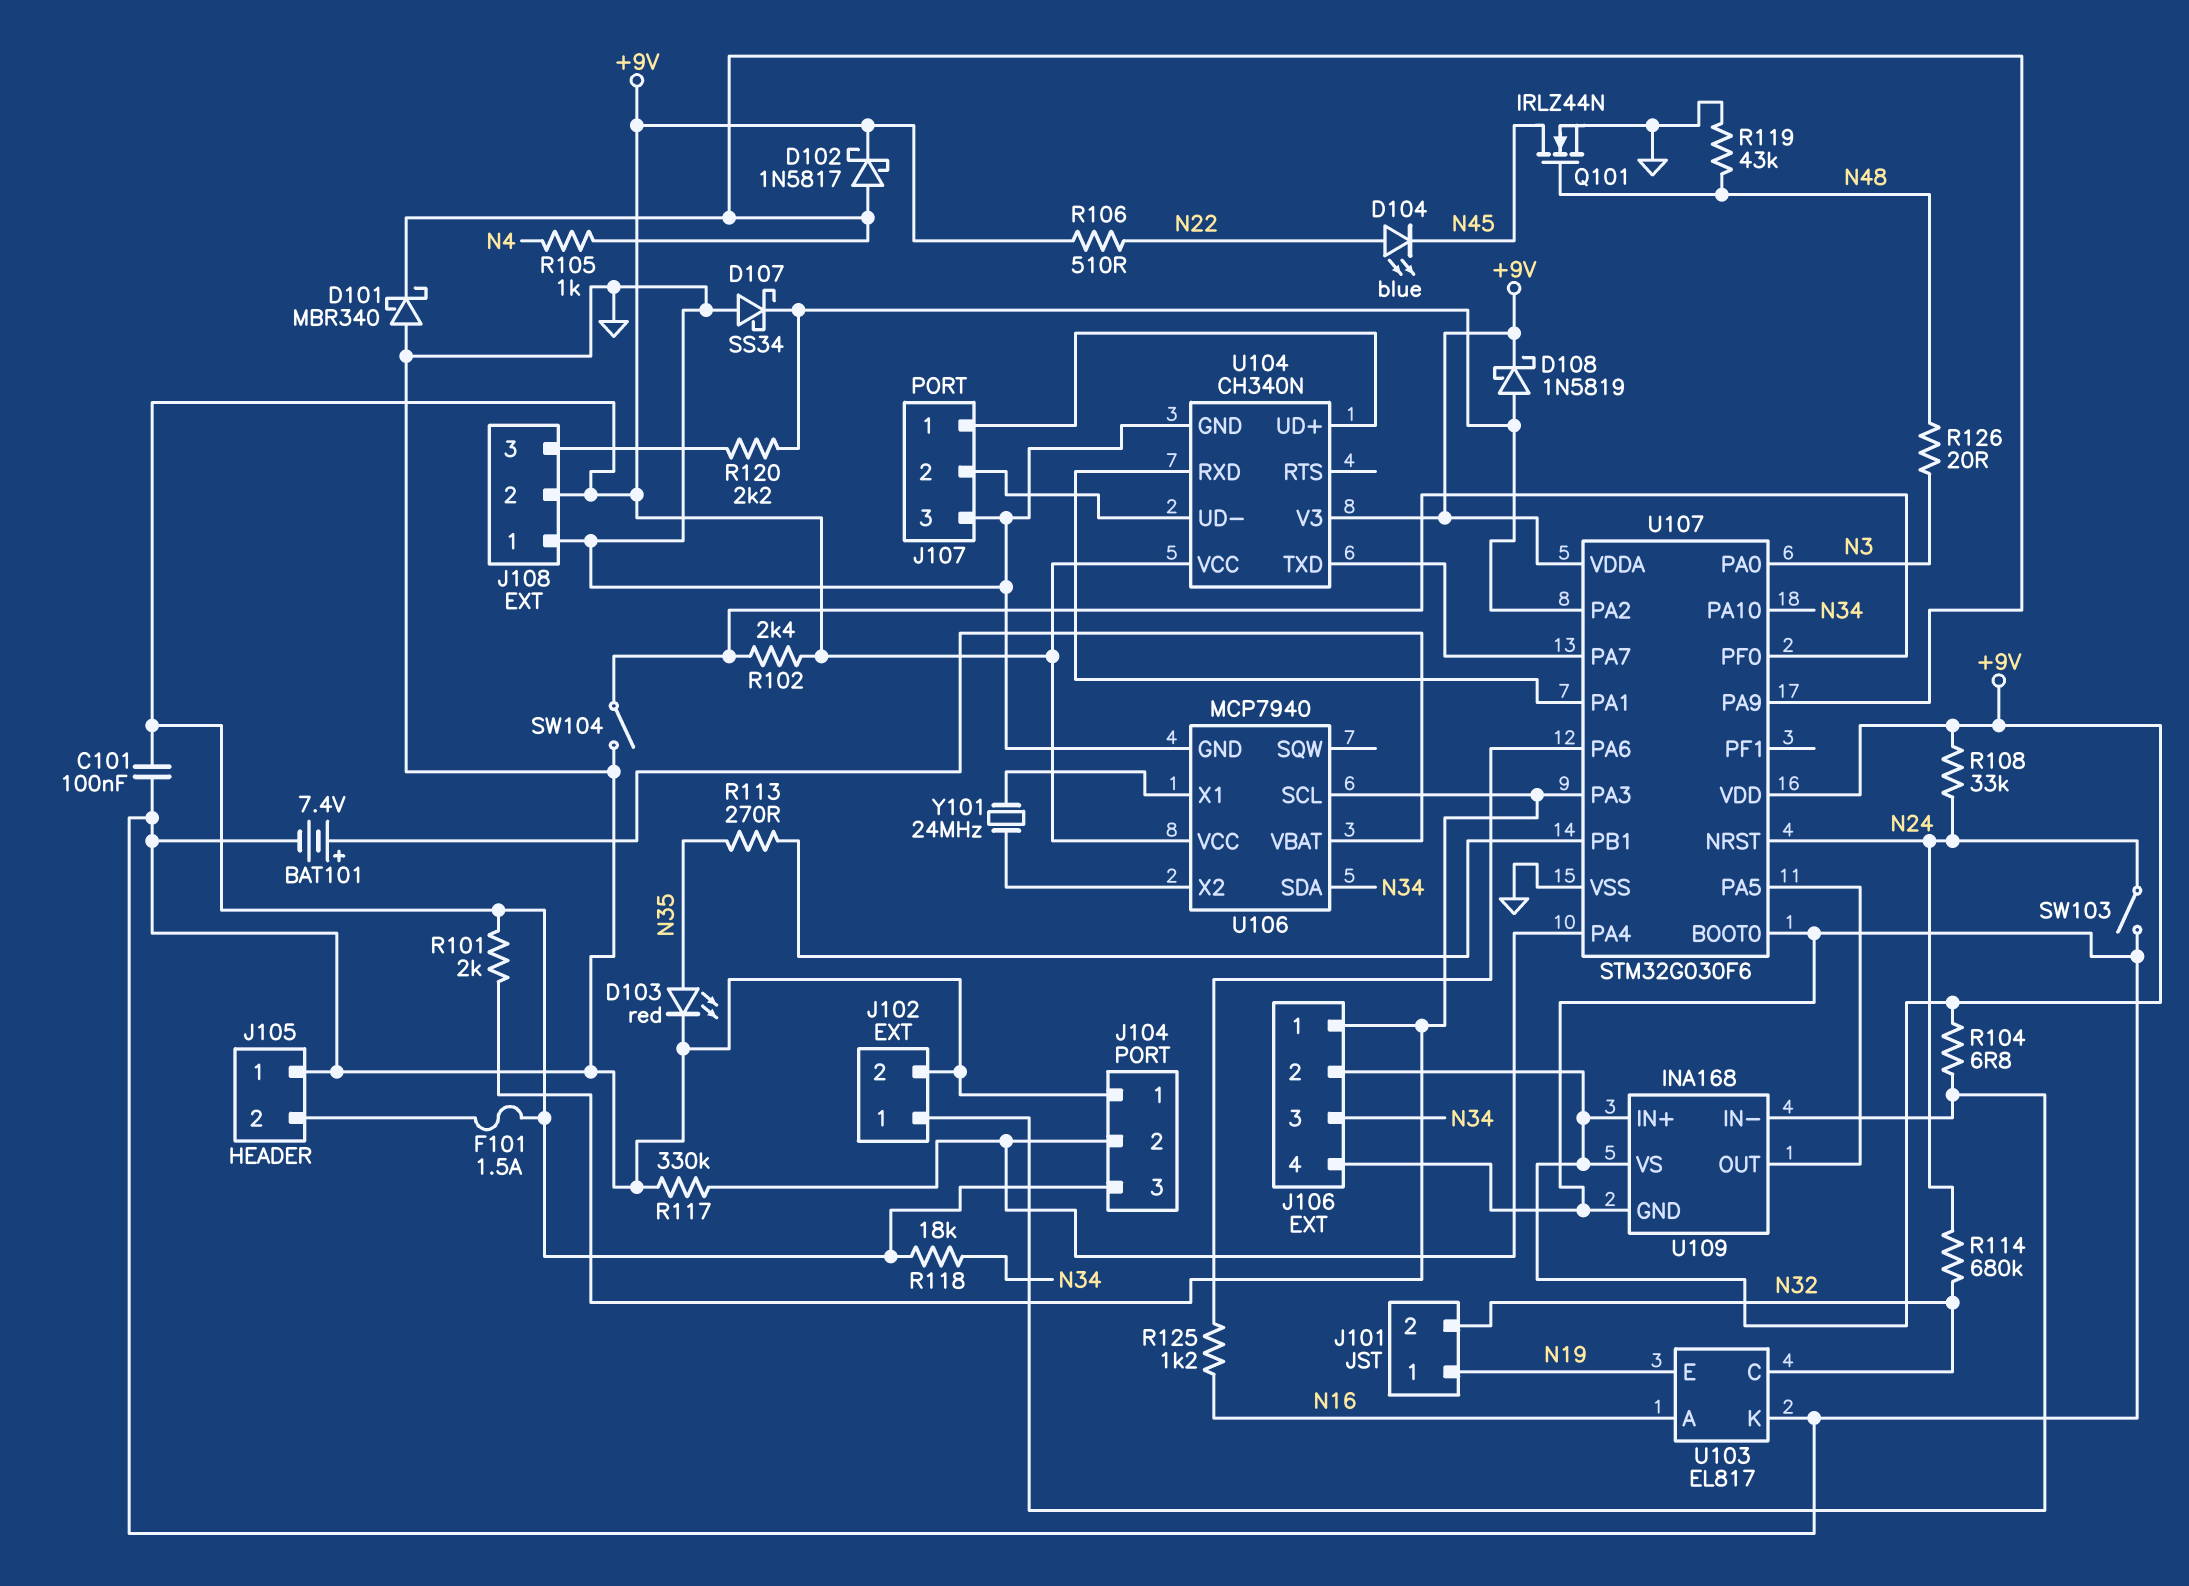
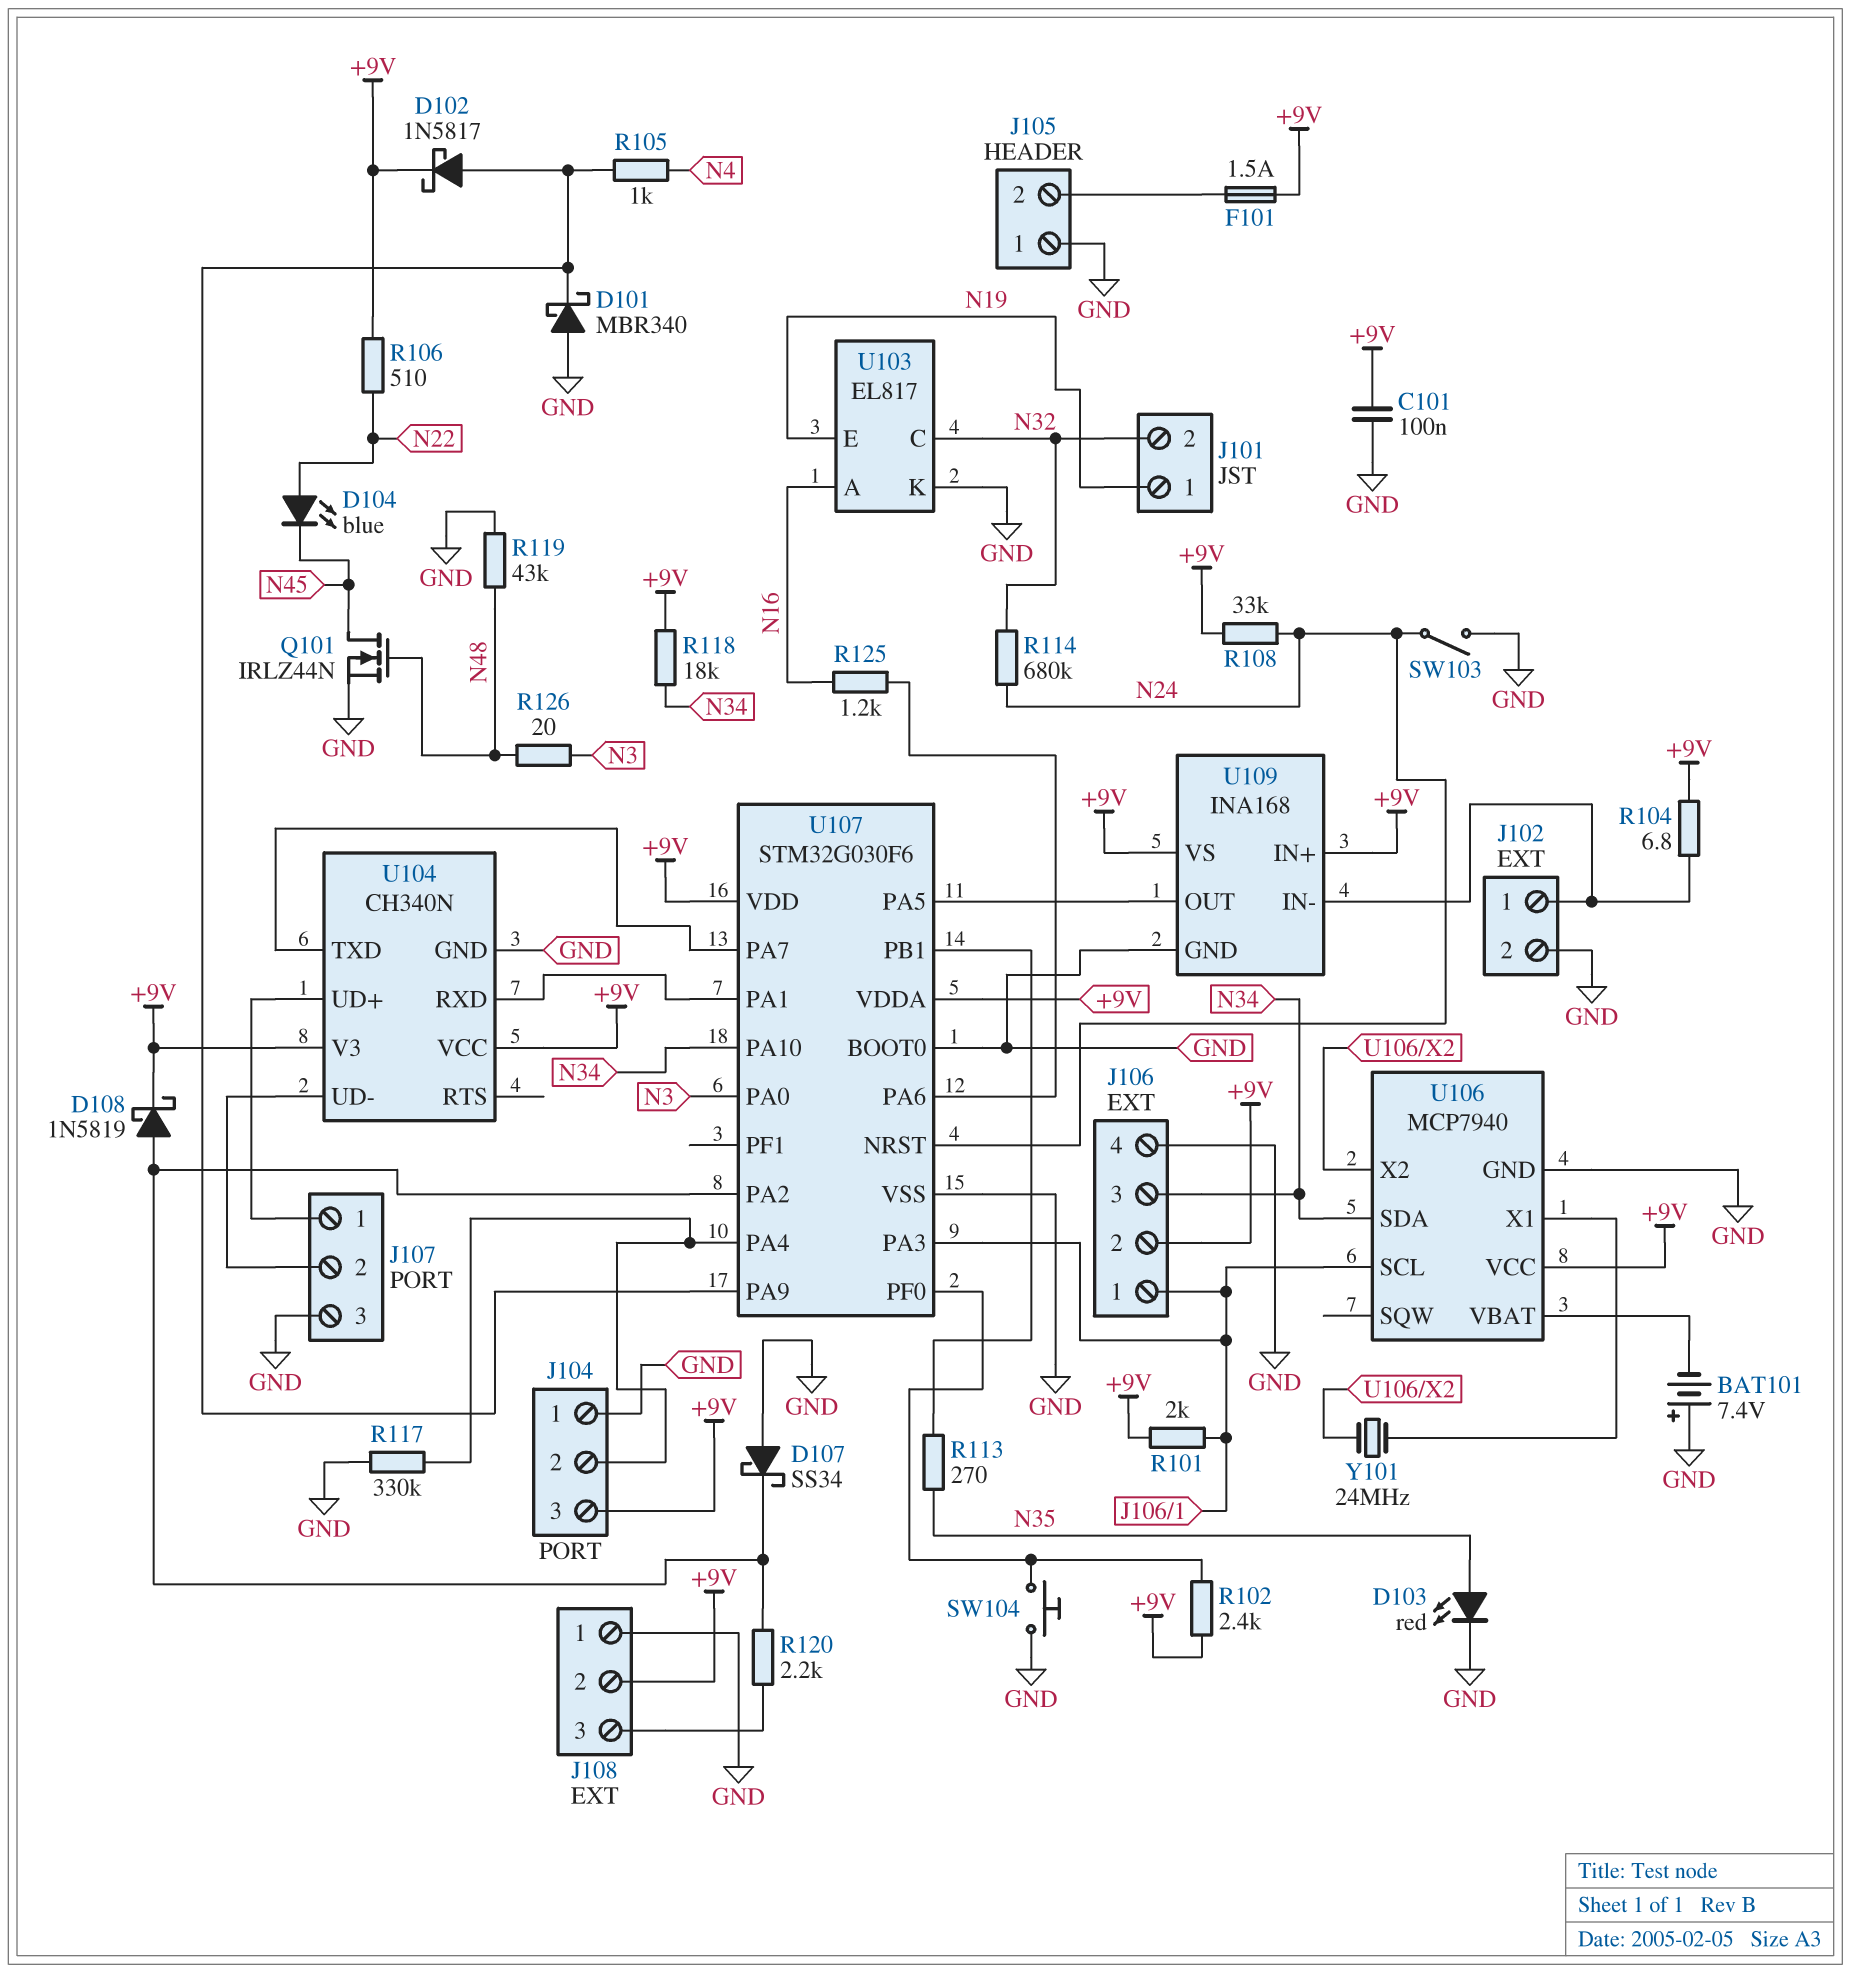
BAT101: 7.4V (plus U106/VBAT, minus GND) -> 7.4V (plus GND, minus U106/VBAT)
SW104: switch (GND, U107/PF0) -> button (GND, U107/PF0)

